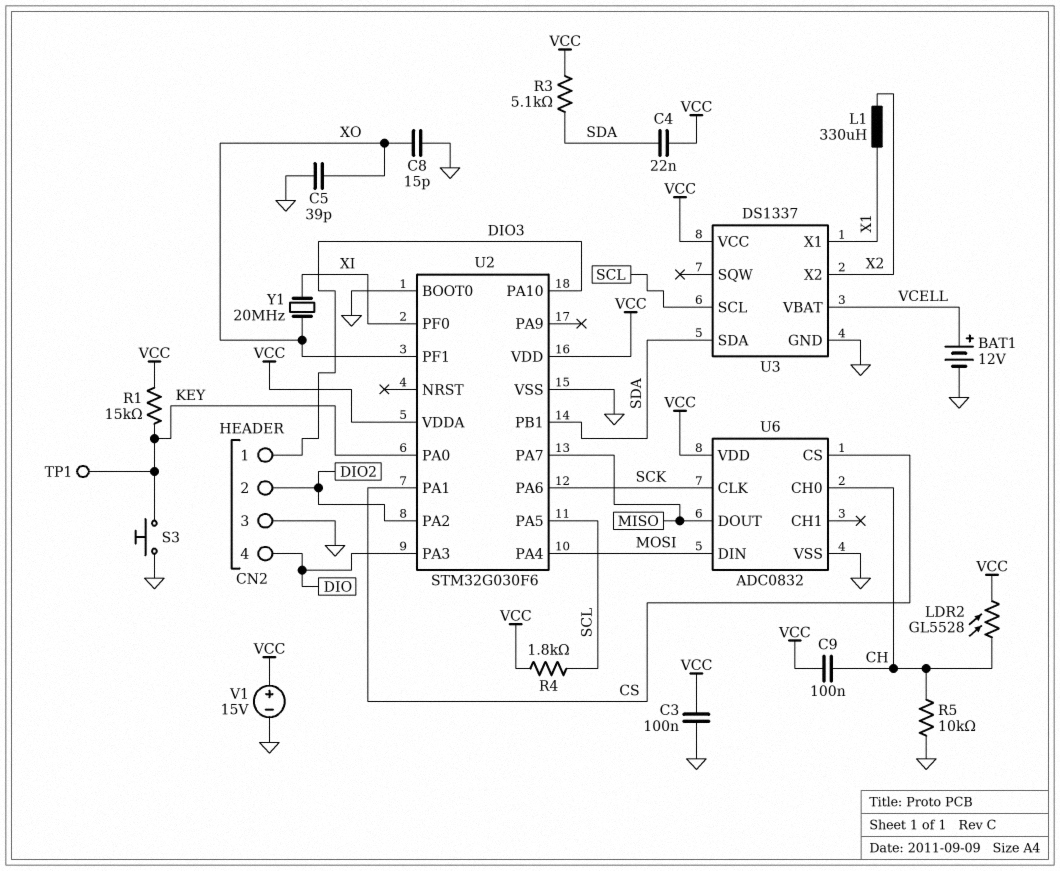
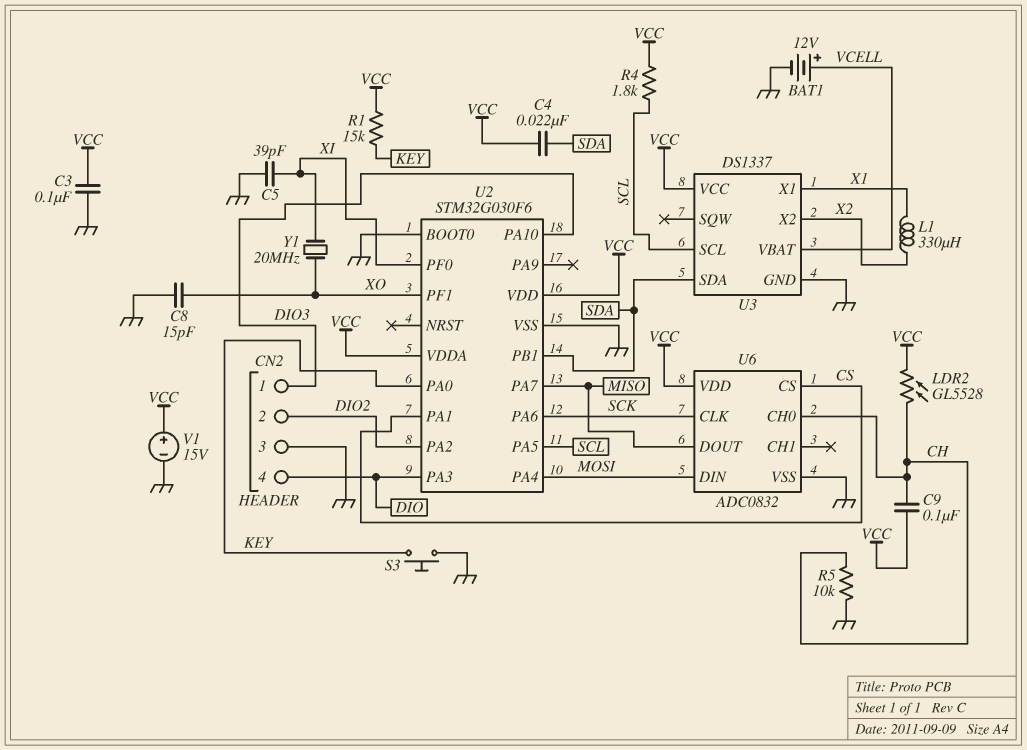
C5: 39pF (GND, XO) -> 39pF (GND, XI)
R3: 5.1k (SDA, VCC) -> none
TP1: test point (KEY) -> none

